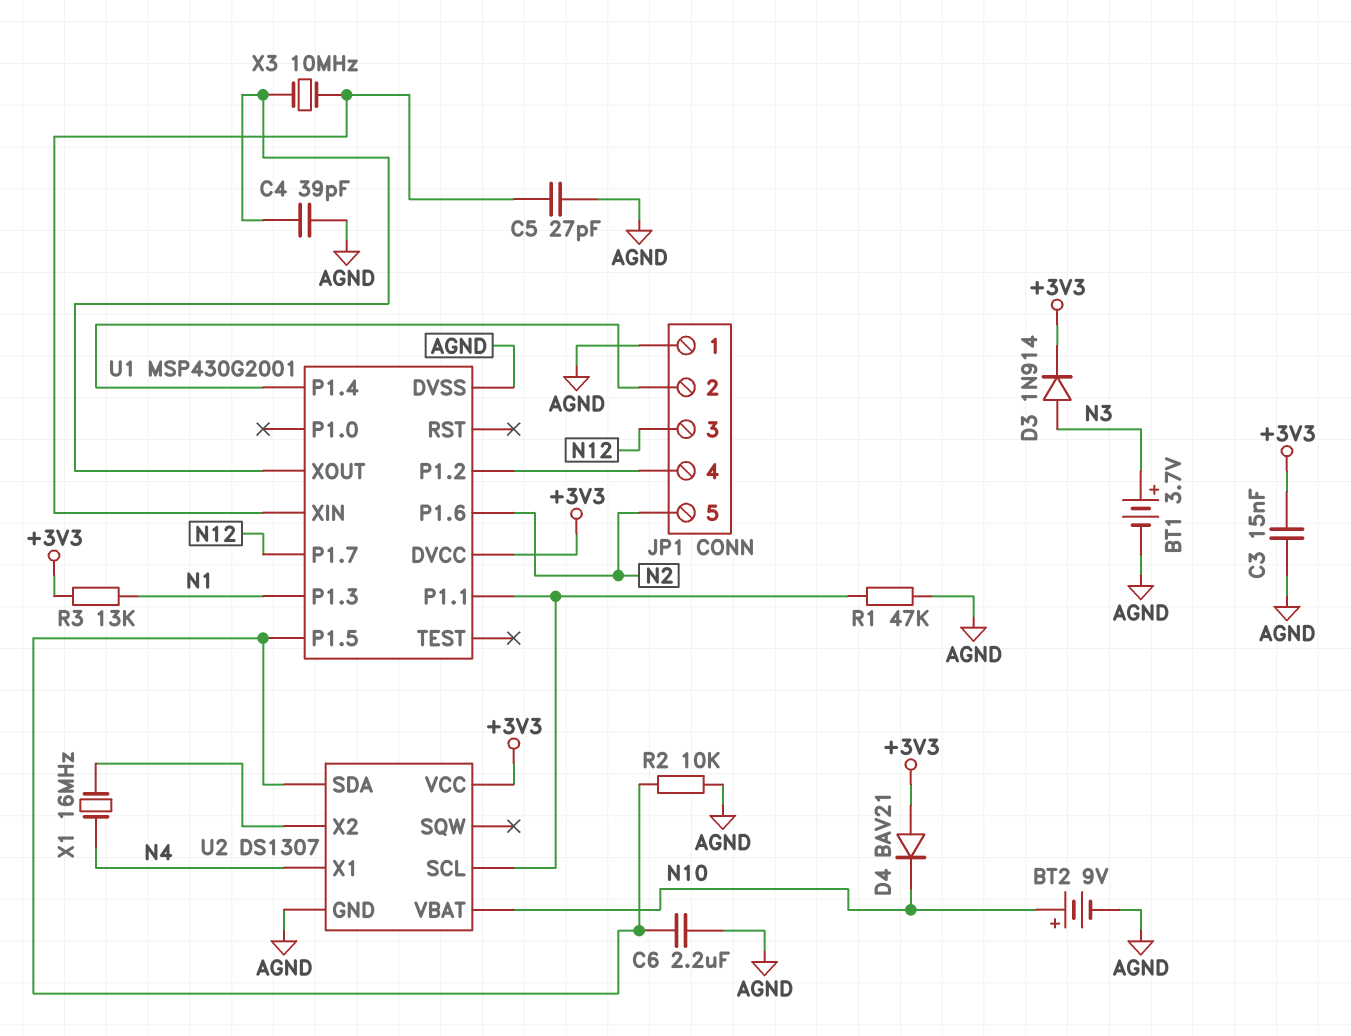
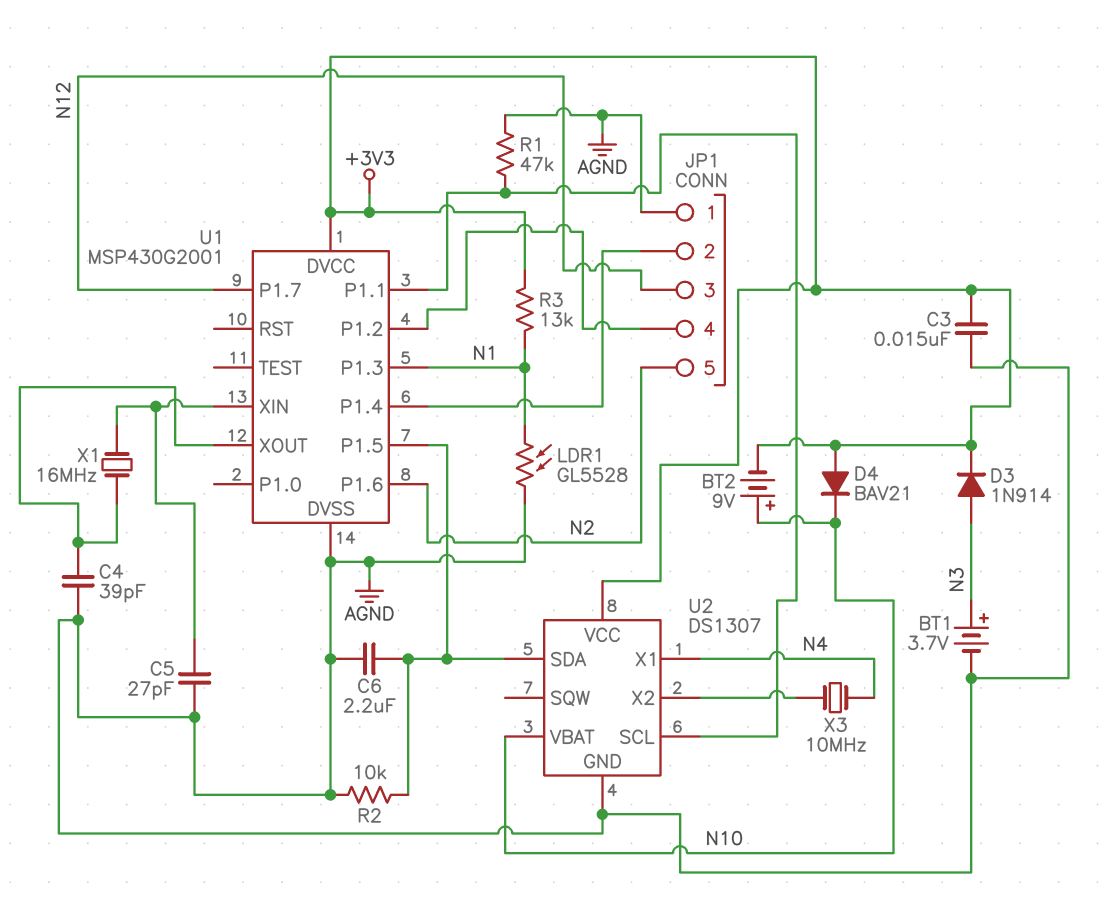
BT2: 9V (plus N10, minus AGND) -> 9V (plus N10, minus +3V3)
LDR1: none -> GL5528 (AGND, N1)
X1: 16MHz (N4, U2/X2) -> 16MHz (U1/XIN, U1/XOUT)
X3: 10MHz (U1/XIN, U1/XOUT) -> 10MHz (N4, U2/X2)

